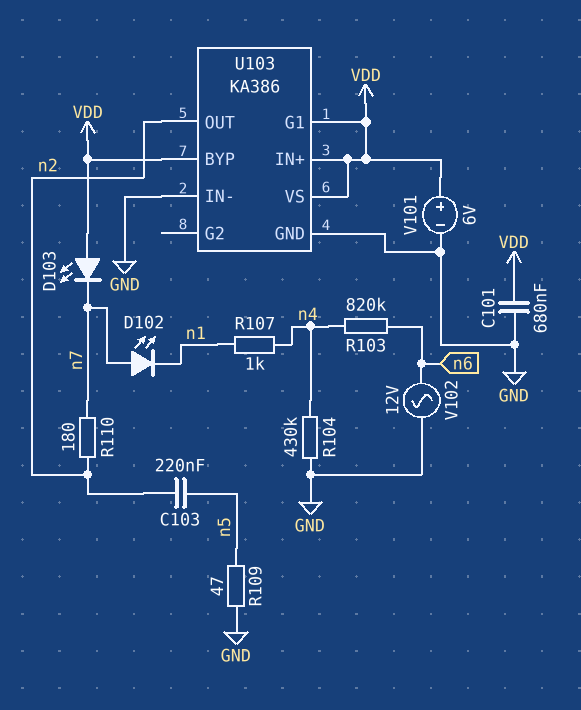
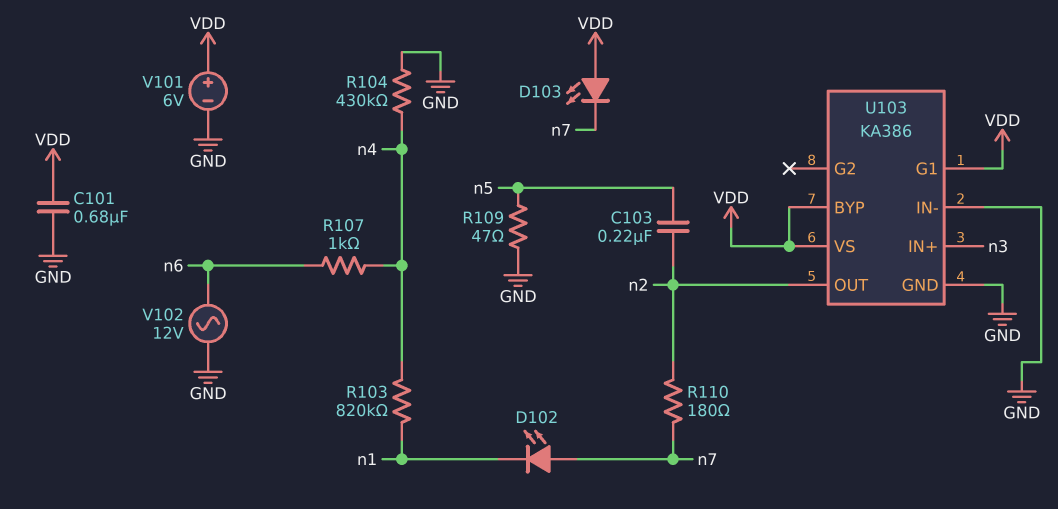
R103: 820k (n4, n6) -> 820k (n1, n4)
R107: 1k (n1, n4) -> 1k (n4, n6)
U103 pin IN+: VDD -> n3

